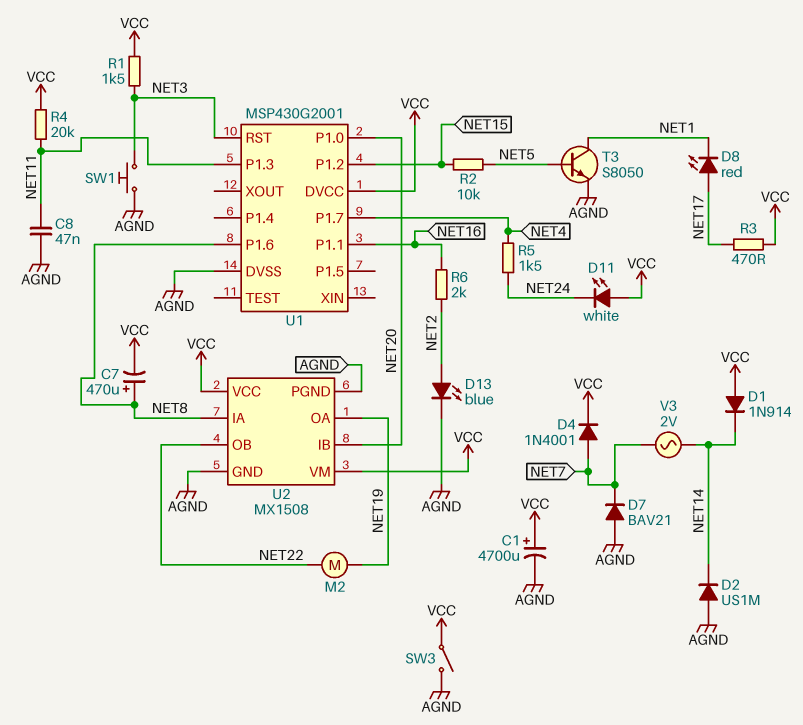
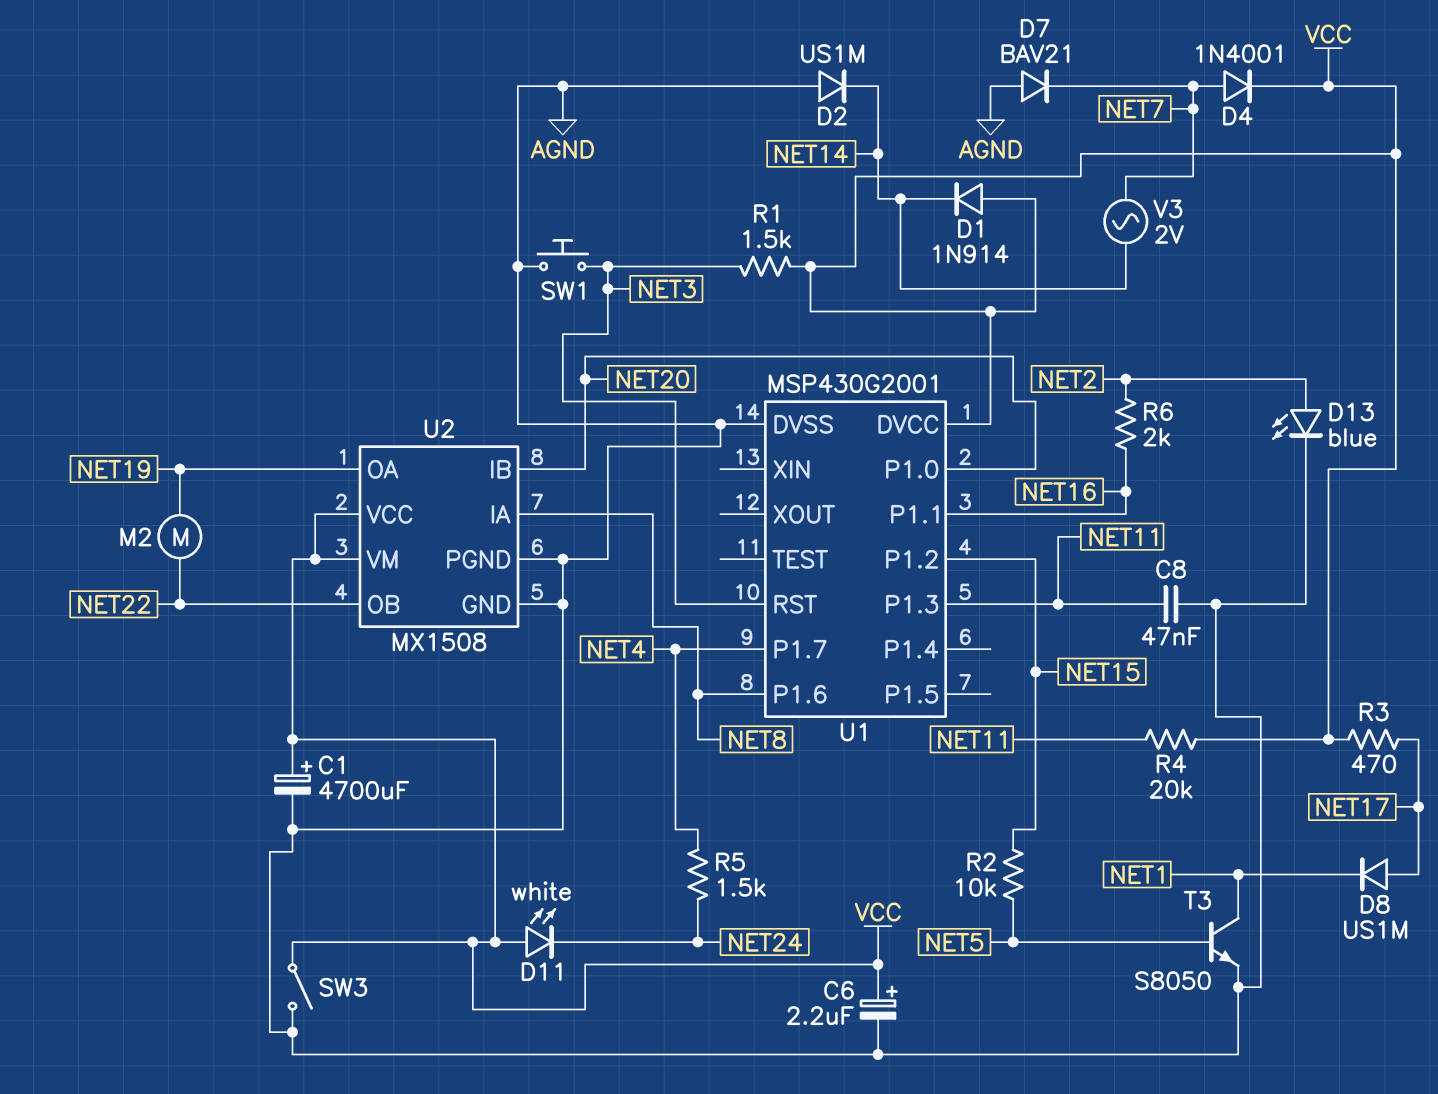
C6: none -> 2.2uF (plus VCC, minus AGND)
C7: 470uF (plus NET8, minus VCC) -> none
D8: LED red (A NET17, K NET1) -> diode US1M (A NET17, K NET1)

